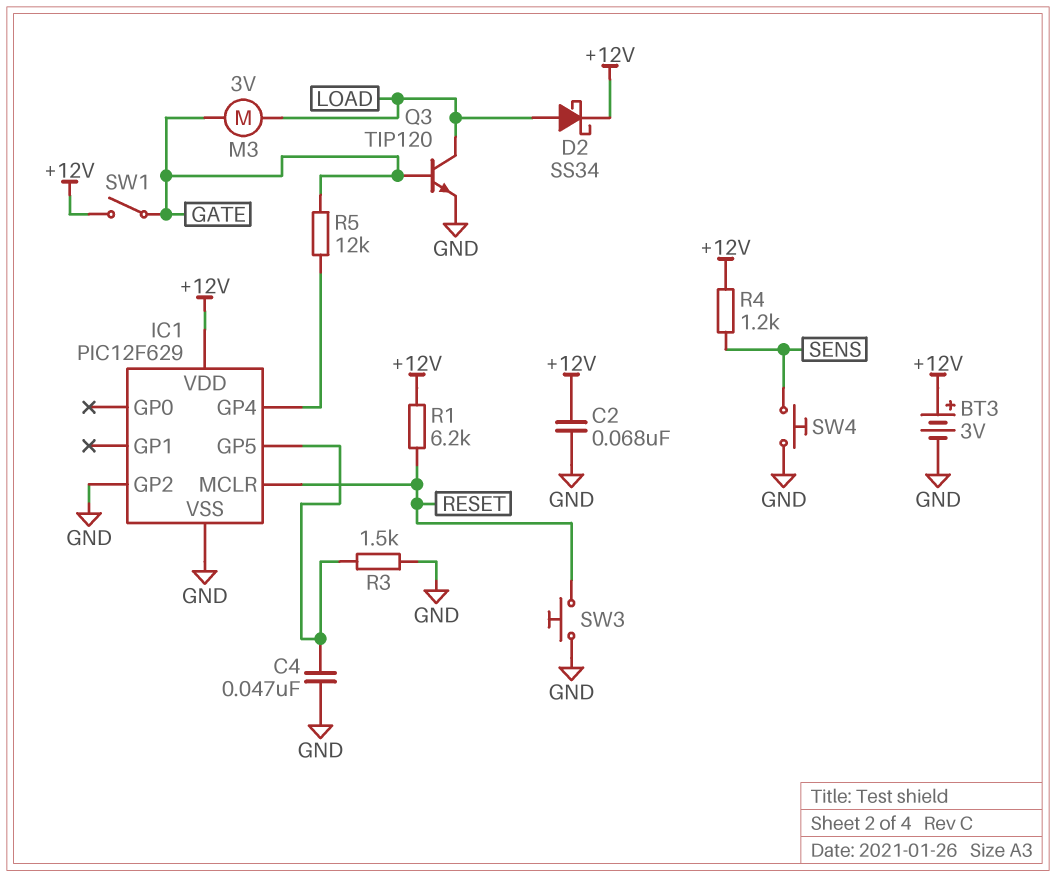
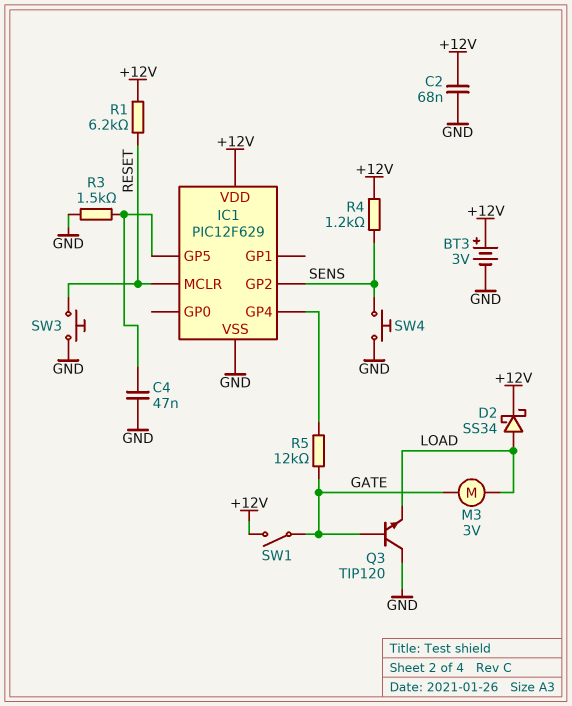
IC1 pin GP2: GND -> SENS
Q3: NPN TIP120 (B GATE, C LOAD, E GND) -> NPN TIP120 (B GATE, C GND, E LOAD)

